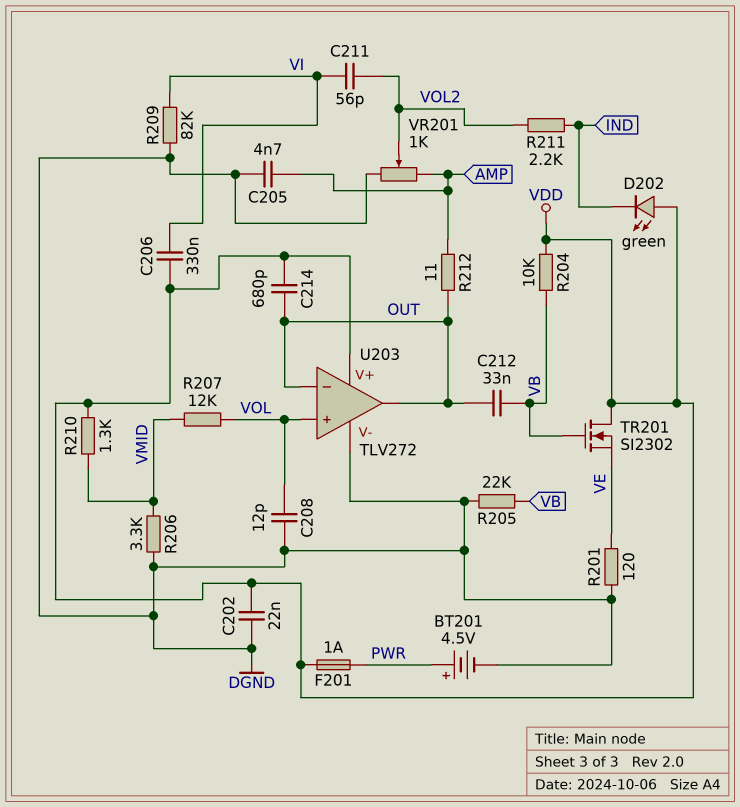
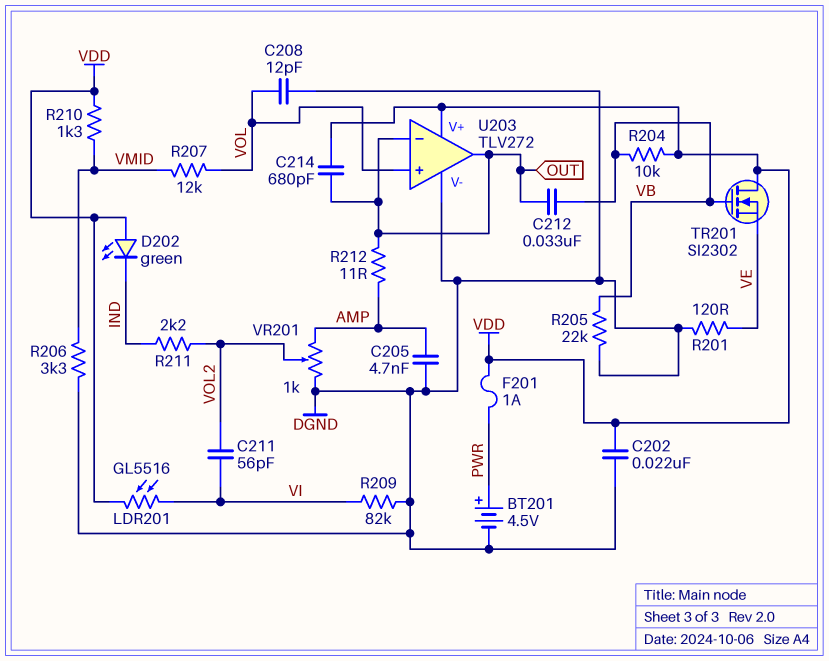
C206: 330nF (VDD, VI) -> none
LDR201: none -> GL5516 (VDD, VI)

